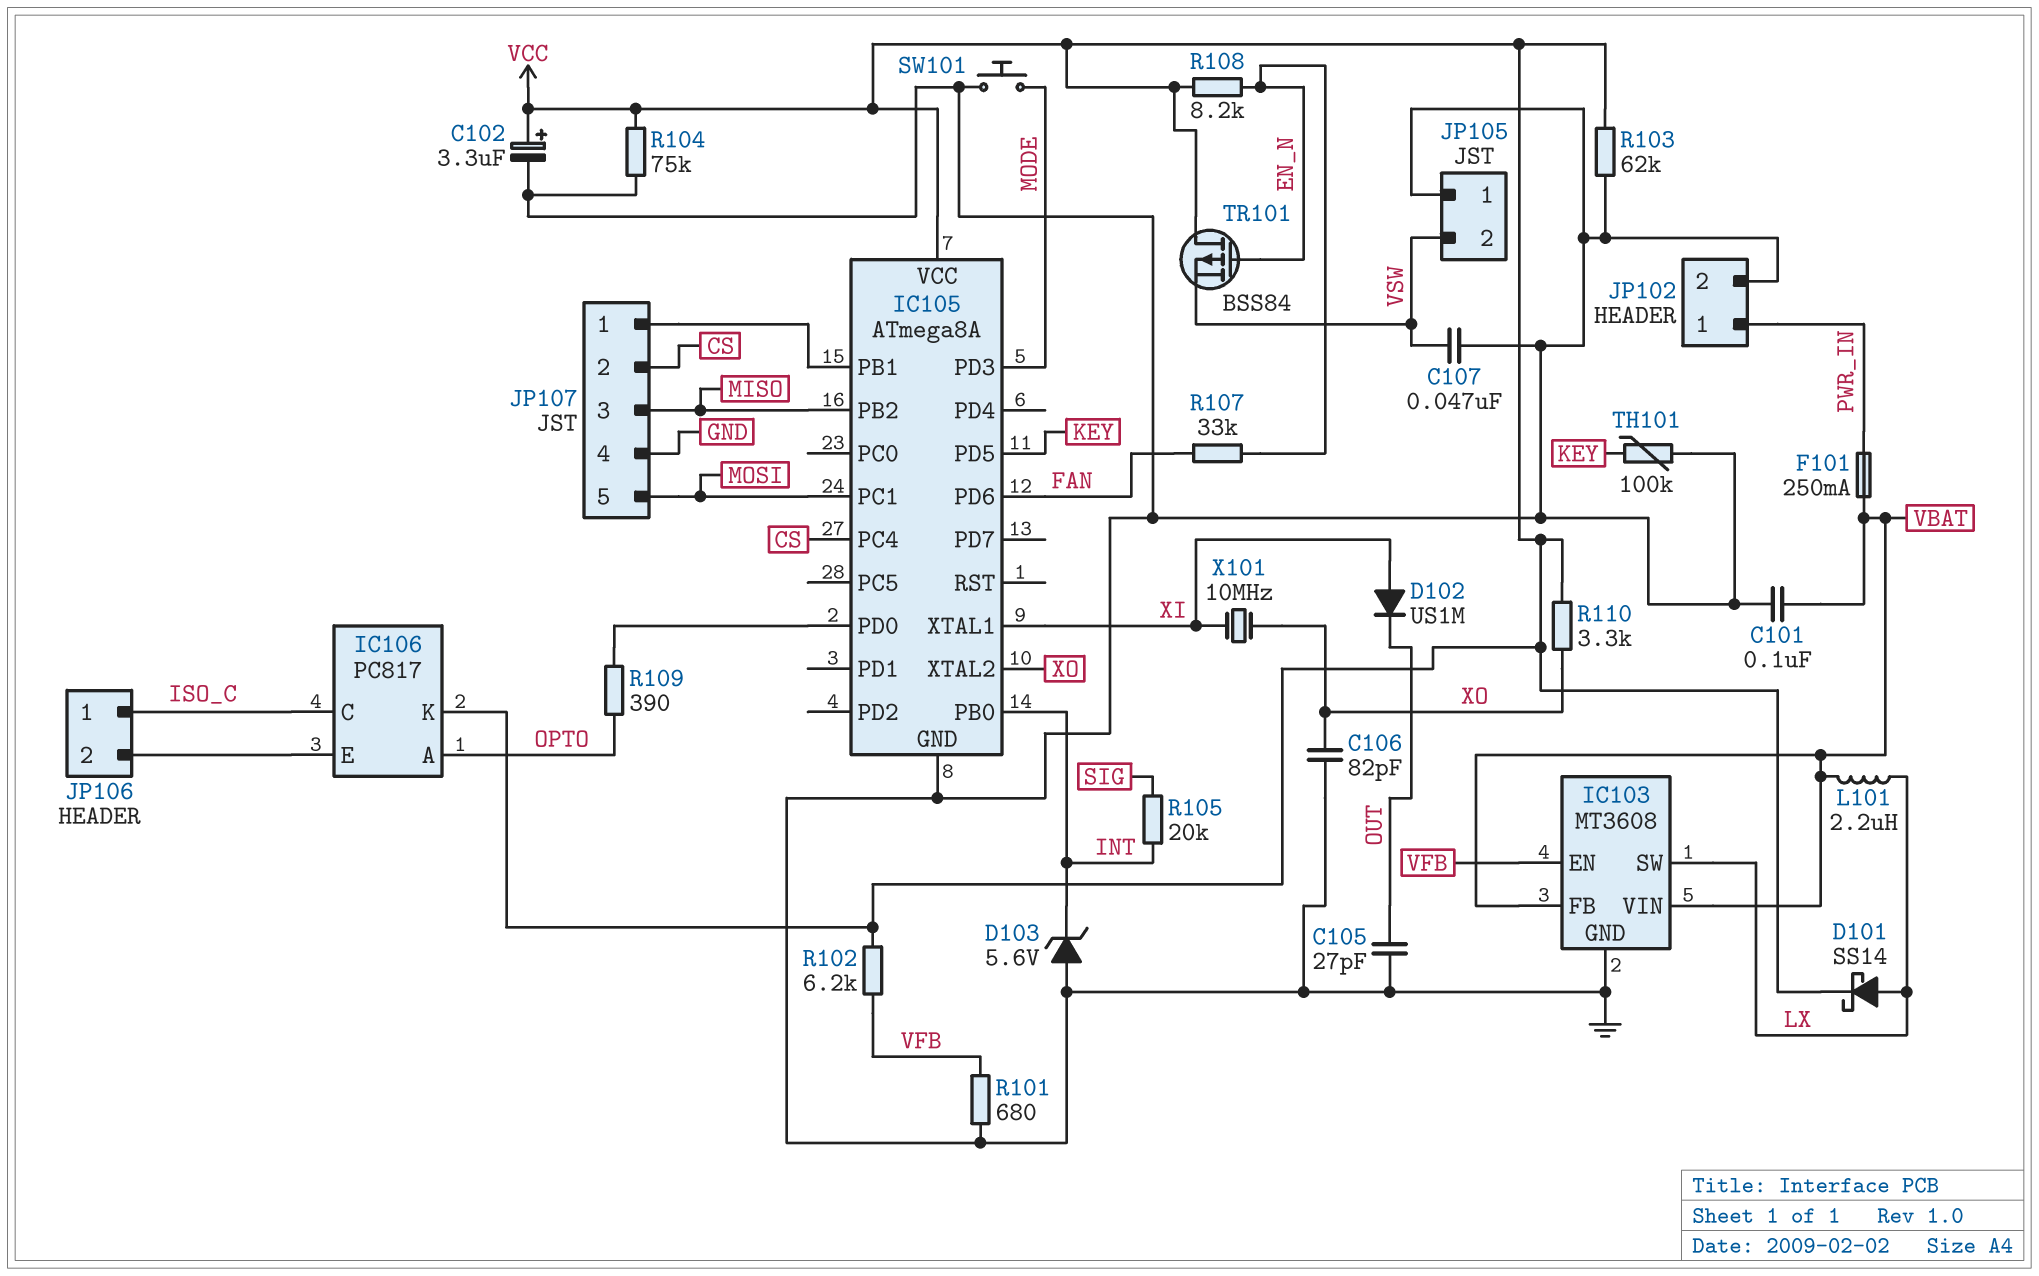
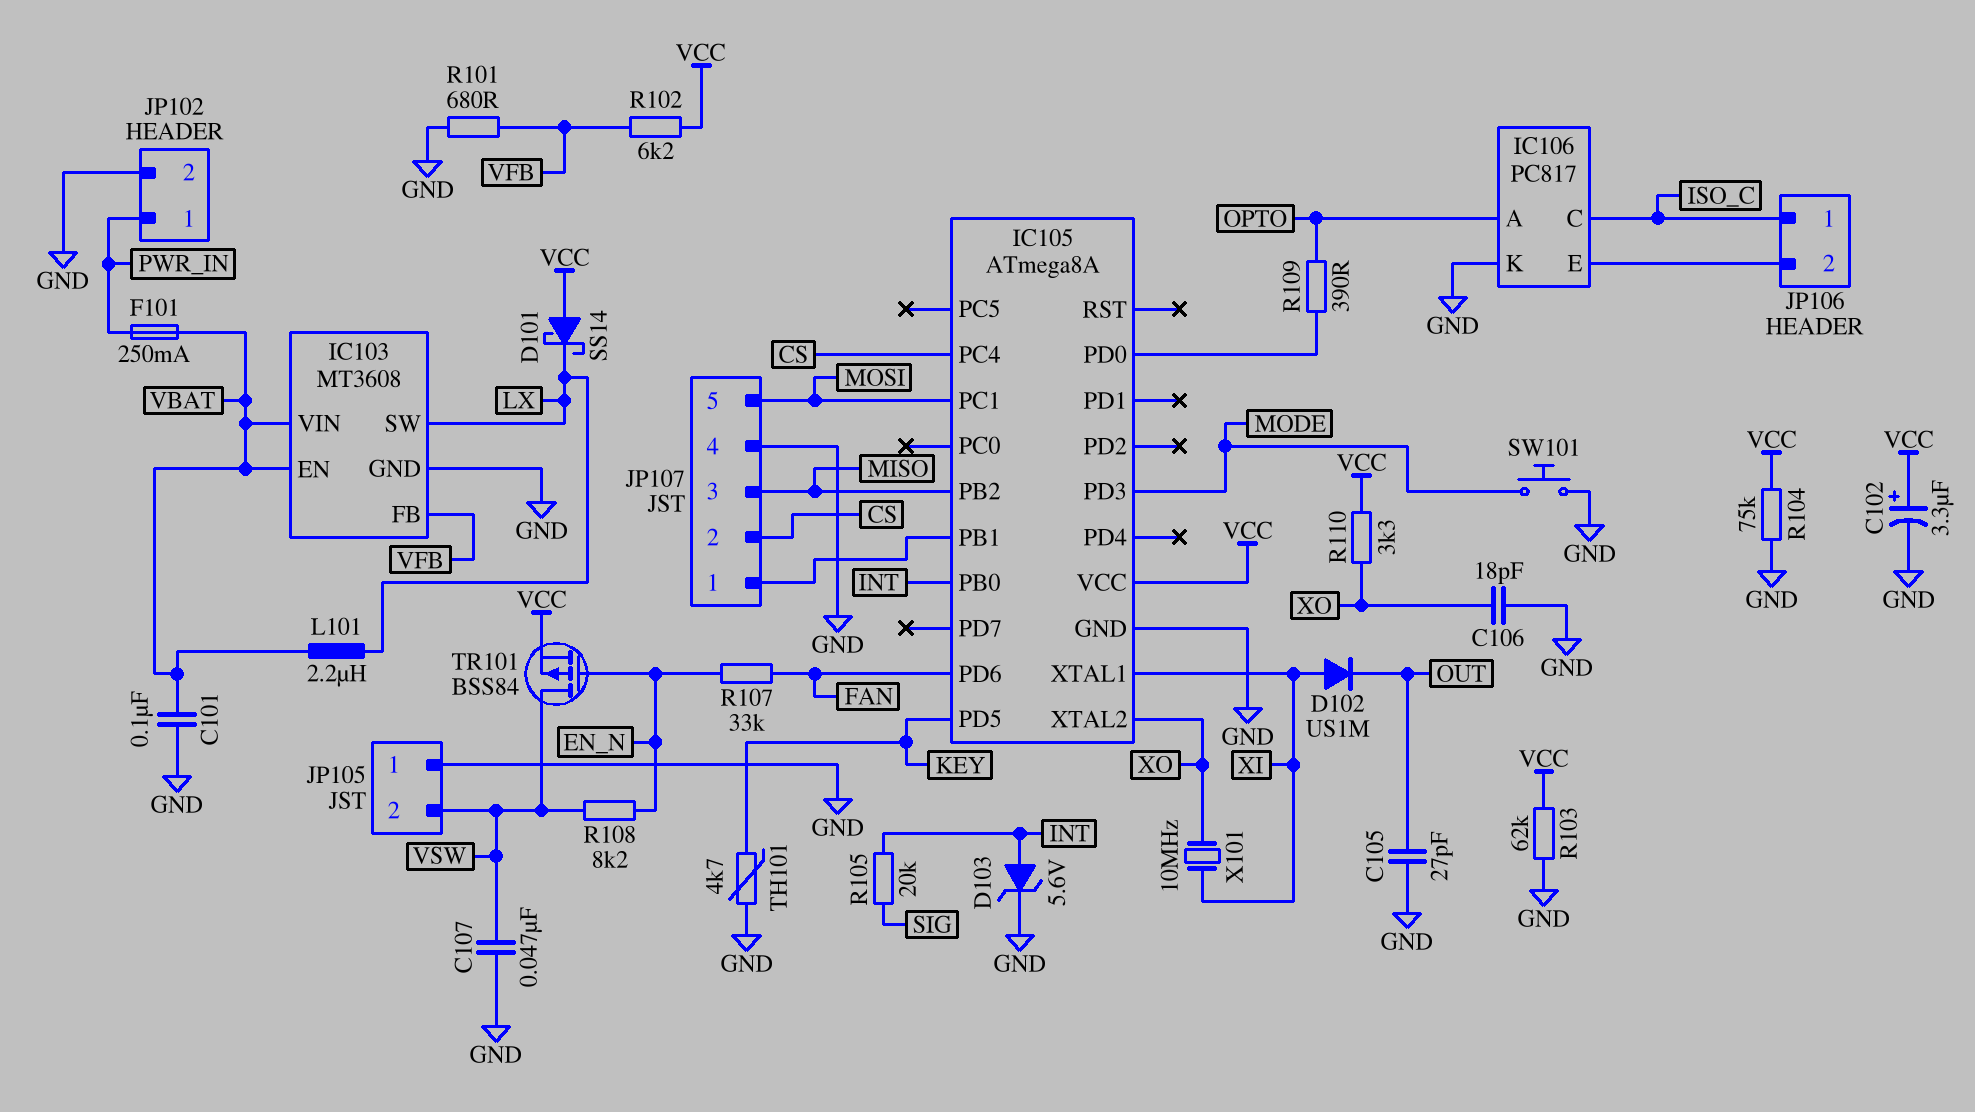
C106: 82pF (GND, XO) -> 18pF (GND, XO)
D101: schottky SS14 (A LX, K VCC) -> schottky SS14 (A VCC, K LX)
D103: zener 5.6V (A GND, K INT) -> zener 5.6V (A INT, K GND)
IC103 pin EN: VFB -> VBAT
IC103 pin FB: VBAT -> VFB
IC106 pin K: VCC -> GND
R108: 8.2k (EN_N, VCC) -> 8.2k (EN_N, VSW)
TH101: 100k (GND, KEY) -> 4.7k (GND, KEY)
TR101: PMOS BSS84 (G EN_N, D VCC, S VSW) -> PMOS BSS84 (G EN_N, D VSW, S VCC)

